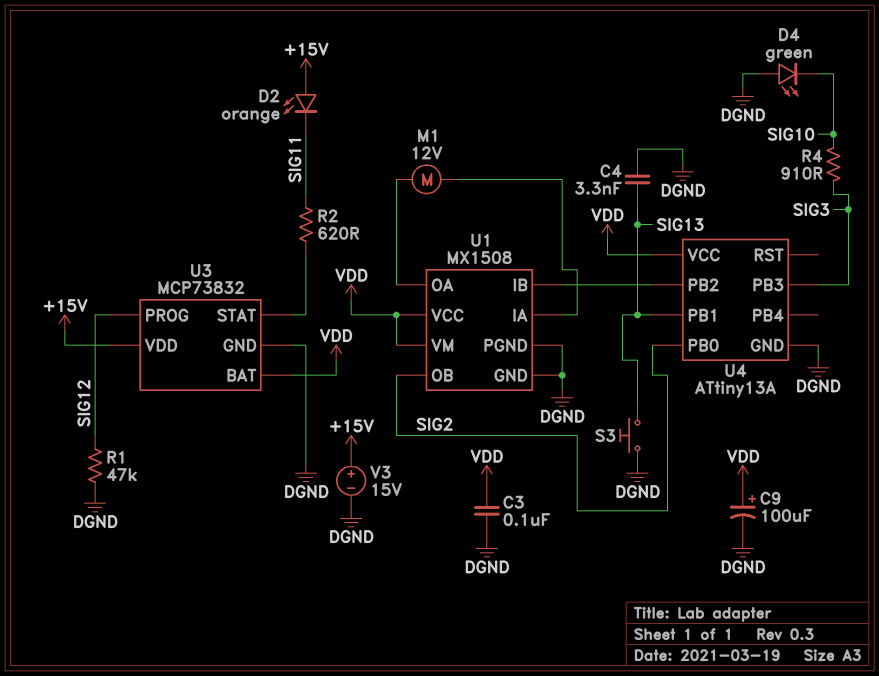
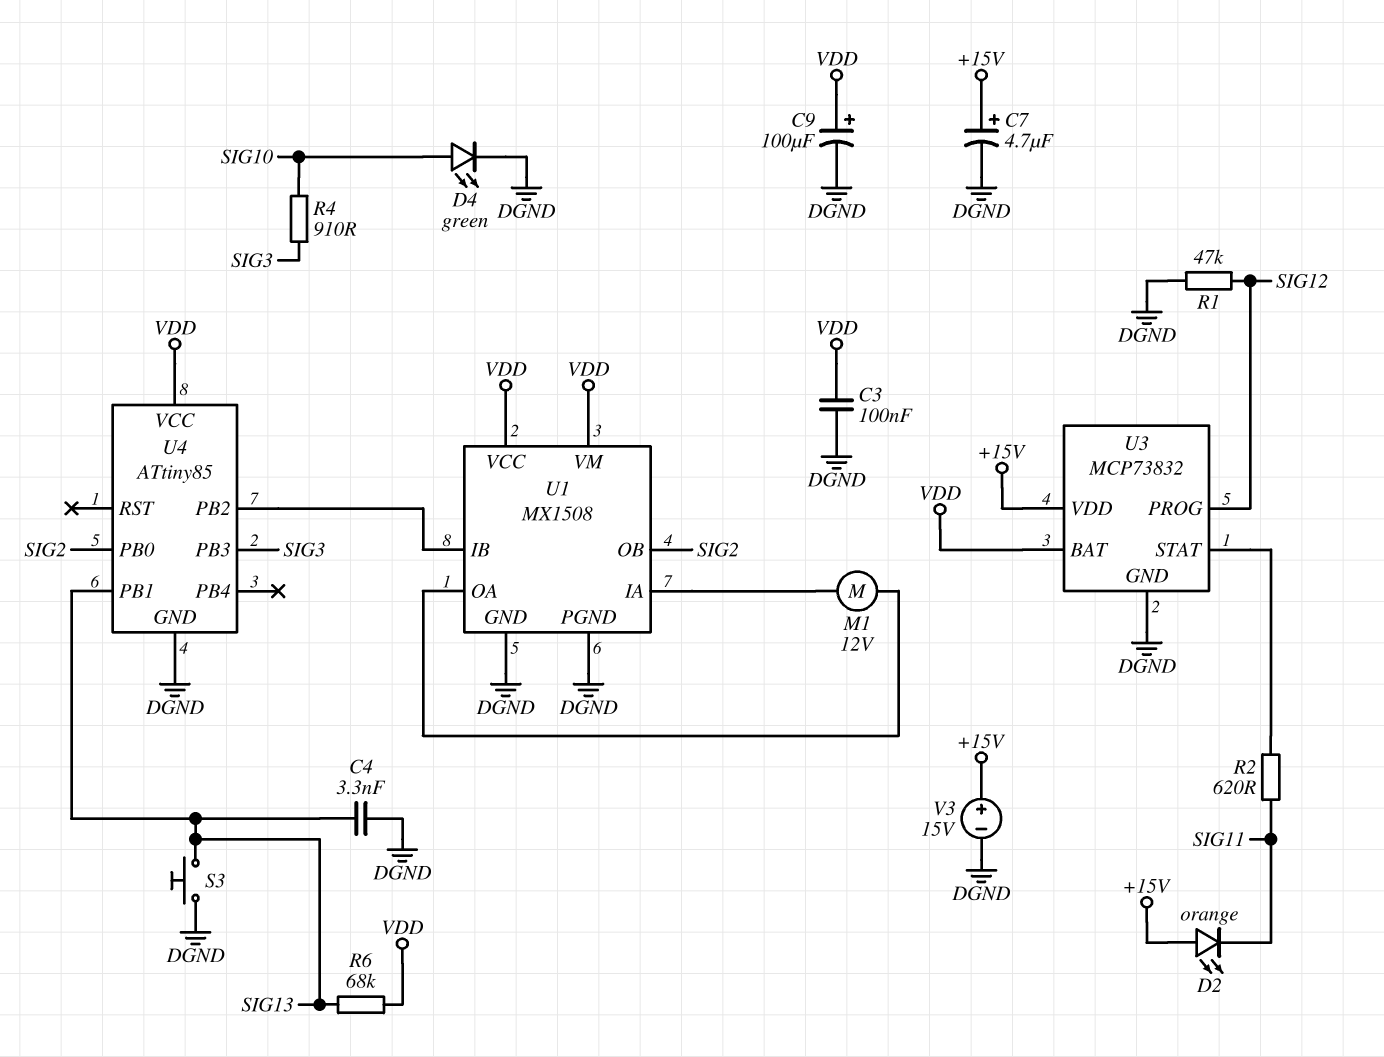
C7: none -> 4.7uF (plus +15V, minus DGND)
D4: LED green (A DGND, K SIG10) -> LED green (A SIG10, K DGND)
R6: none -> 68k (SIG13, VDD)
U4: ATtiny13A -> ATtiny85

